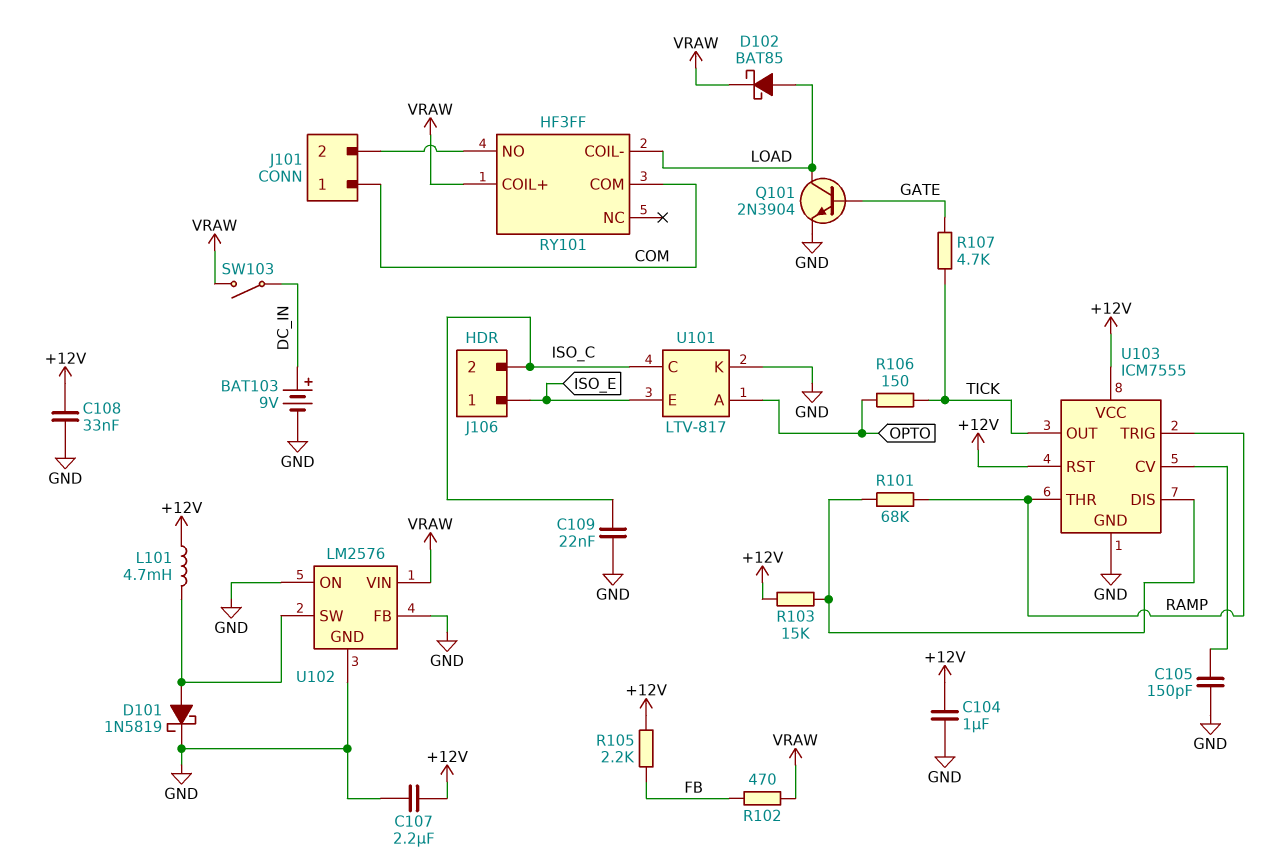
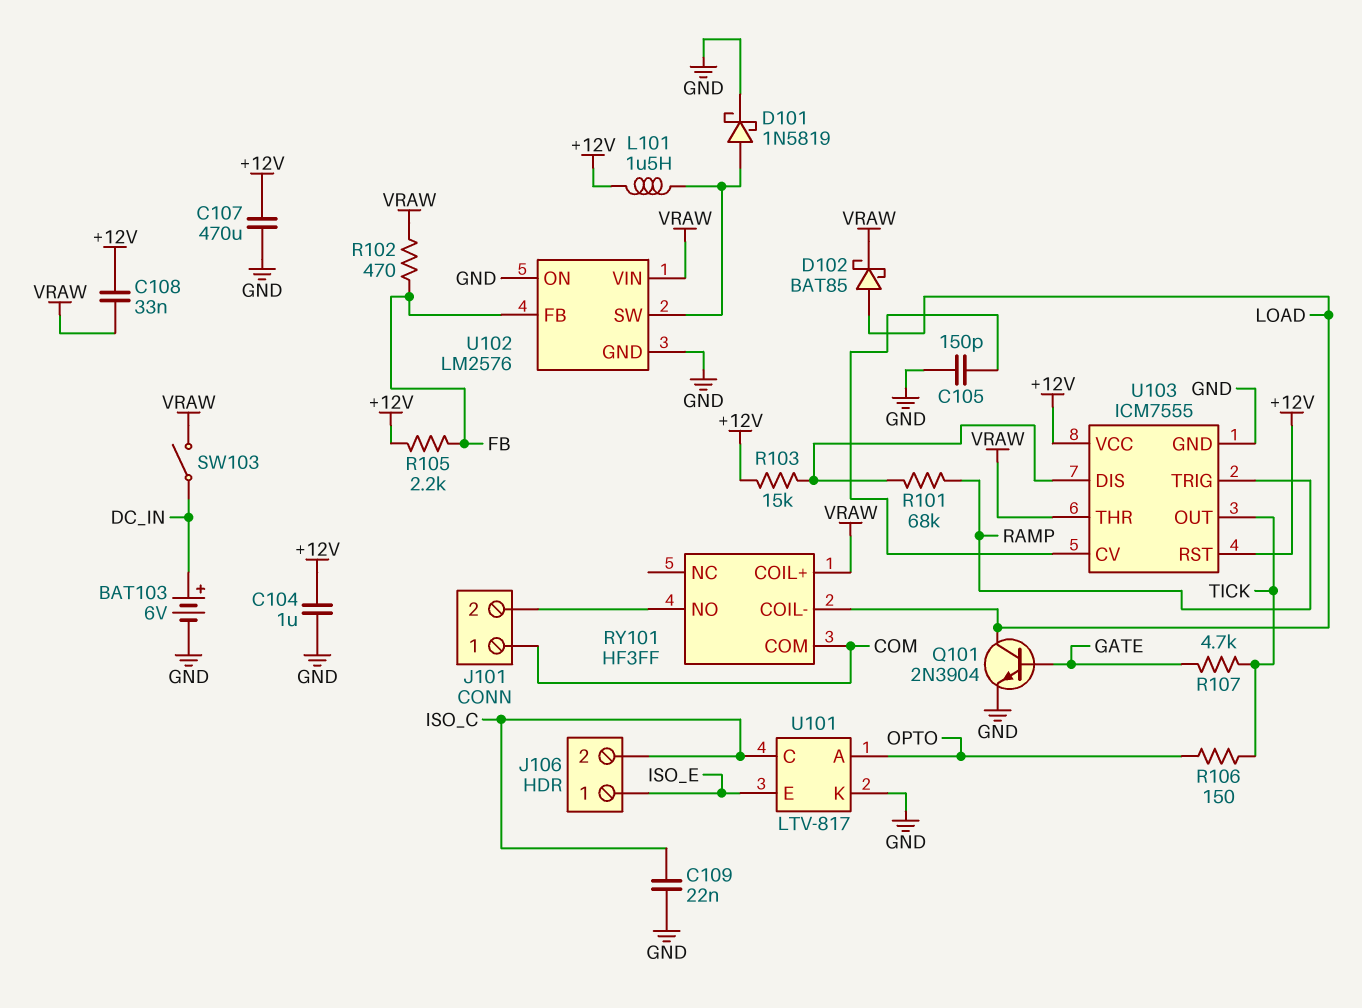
BAT103: 9V (plus DC_IN, minus GND) -> 6V (plus DC_IN, minus GND)
C107: 2.2uF (+12V, GND) -> 470uF (+12V, GND)
C108: 33nF (+12V, GND) -> 33nF (+12V, VRAW)
L101: 4.7mH (+12V, U102/SW) -> 1.5uH (+12V, U102/SW)
U102 pin FB: GND -> FB
U103 pin THR: RAMP -> VRAW

